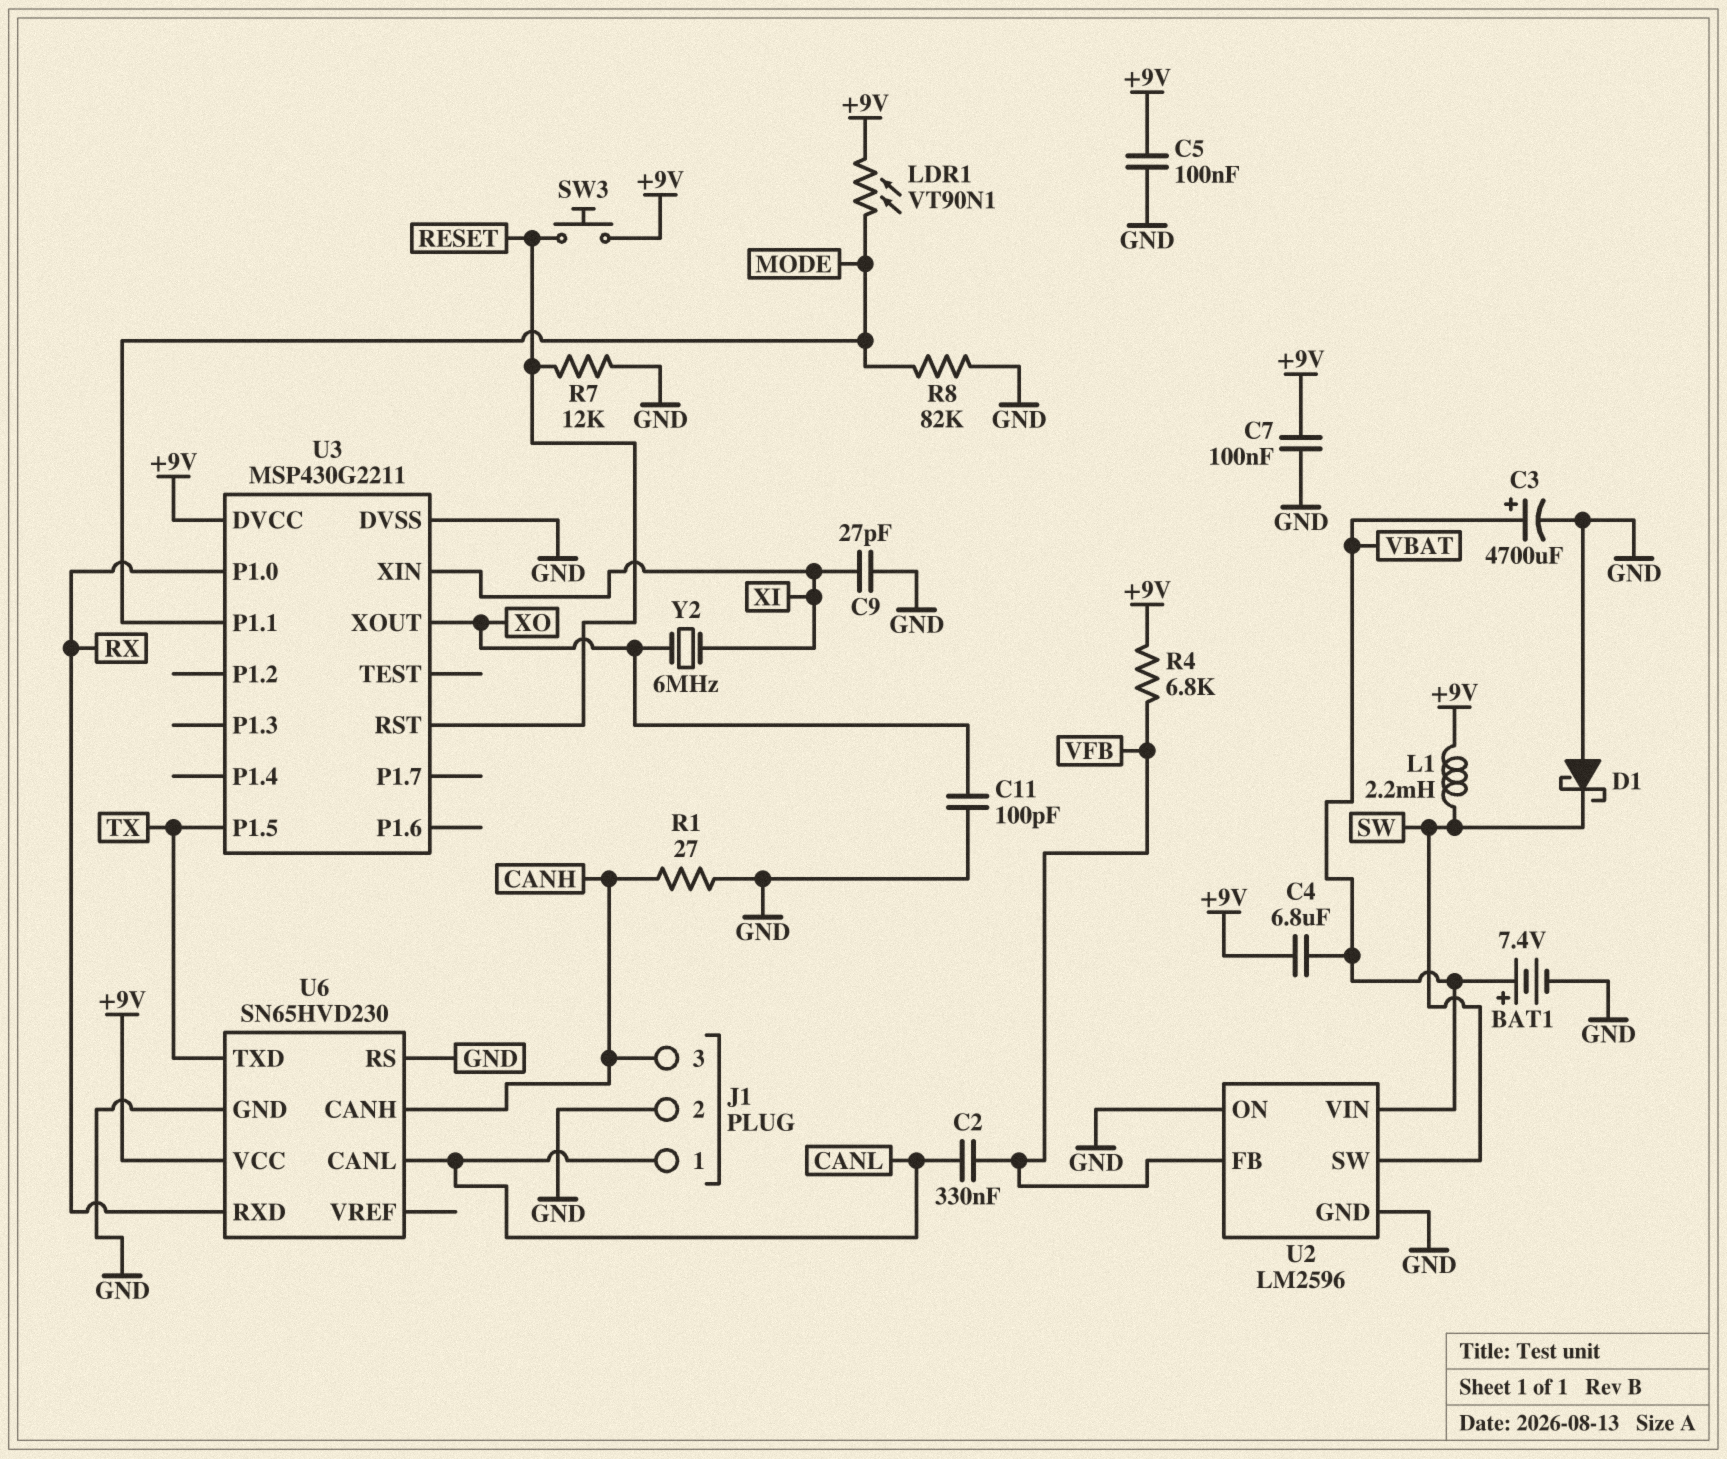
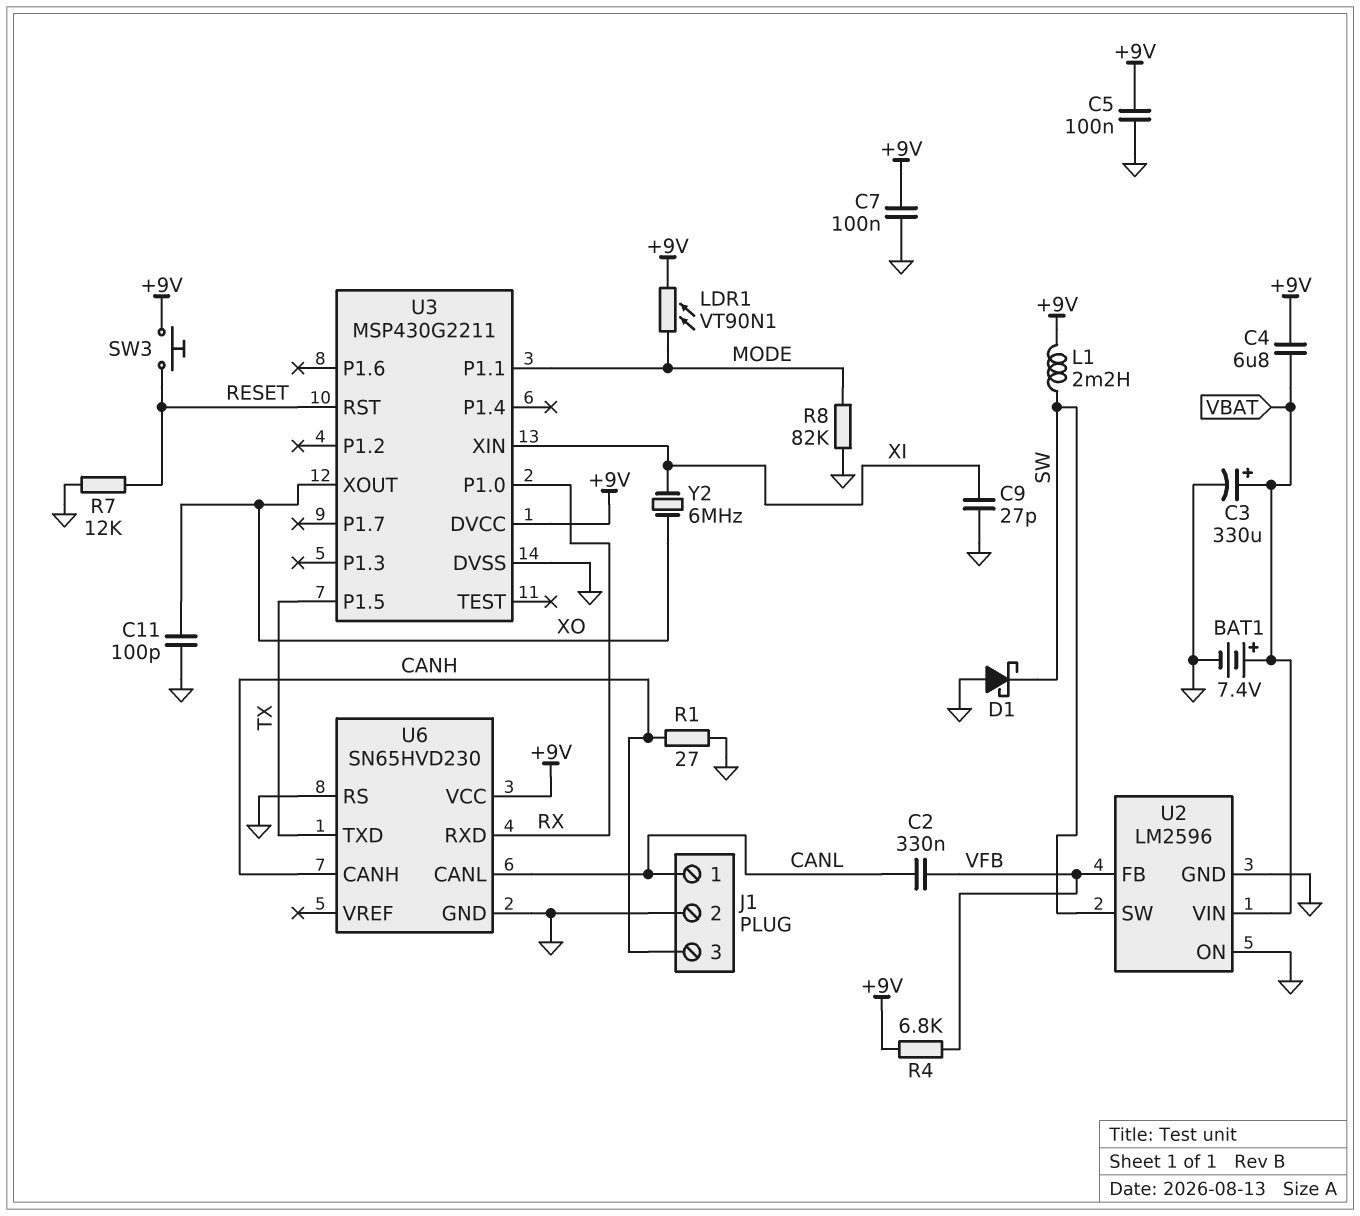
C3: 4700uF (plus VBAT, minus GND) -> 330uF (plus VBAT, minus GND)

